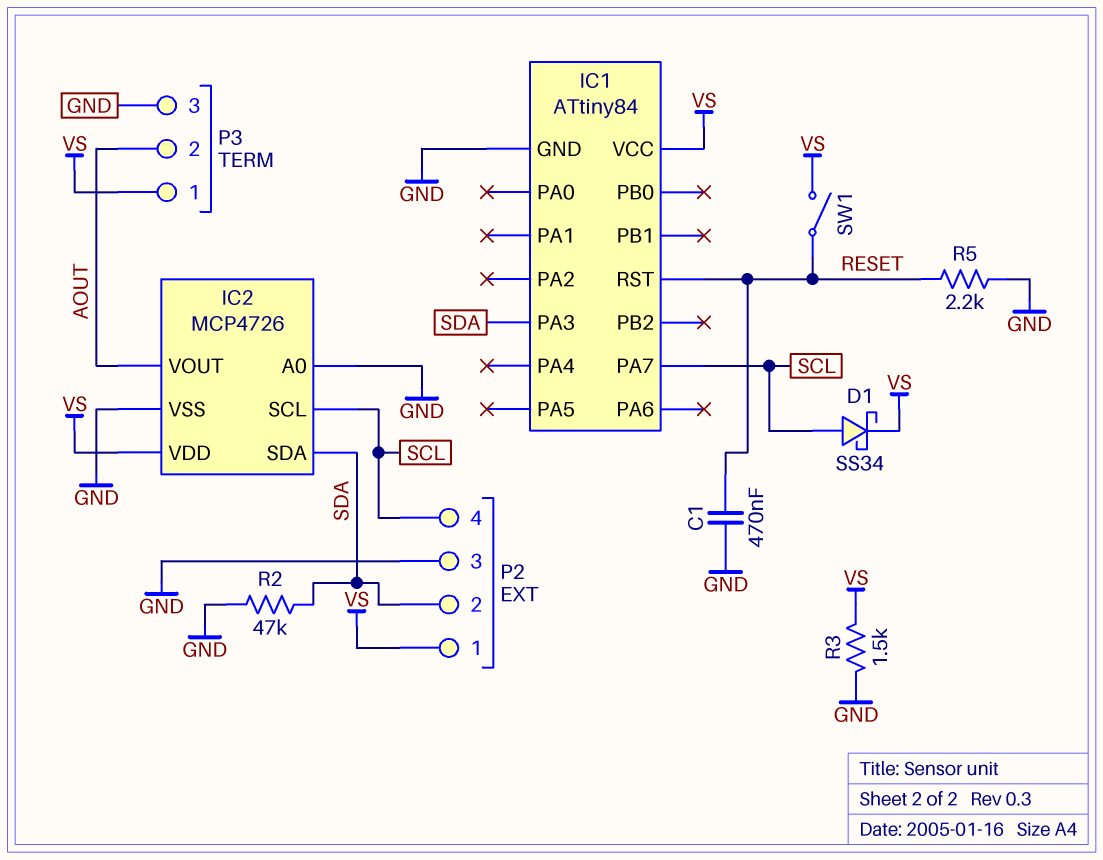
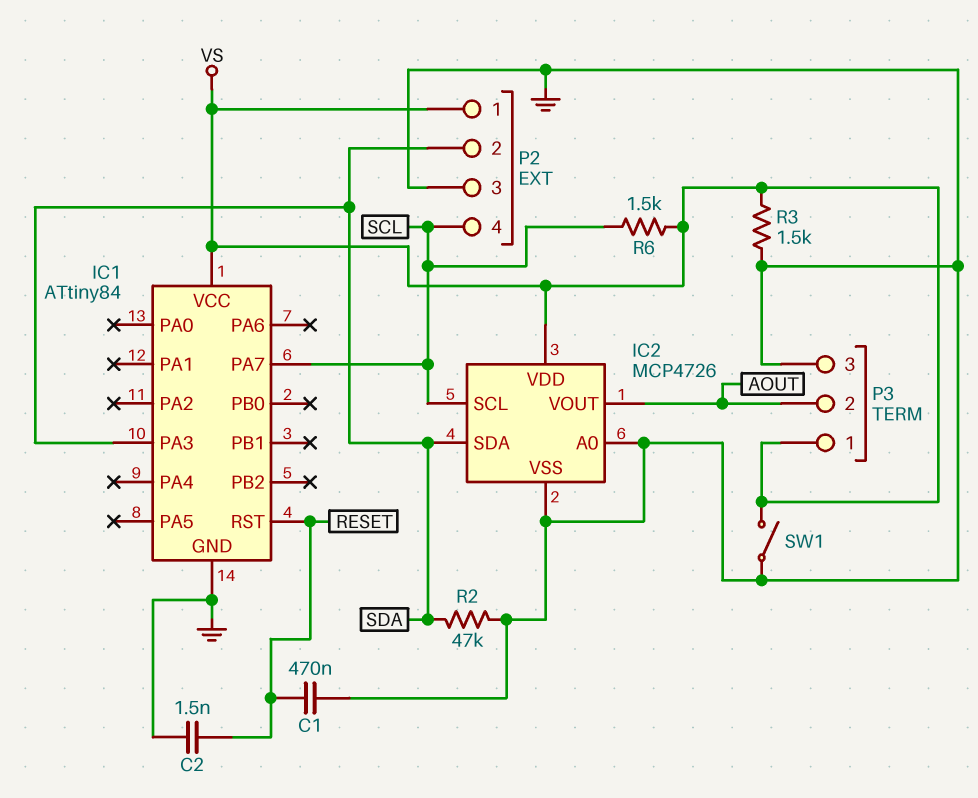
C2: none -> 1.5nF (GND, RESET)
D1: schottky SS34 (A SCL, K VS) -> none
R5: 2.2k (GND, RESET) -> none
R6: none -> 1.5k (SCL, VS)
SW1: switch (RESET, VS) -> switch (GND, VS)

